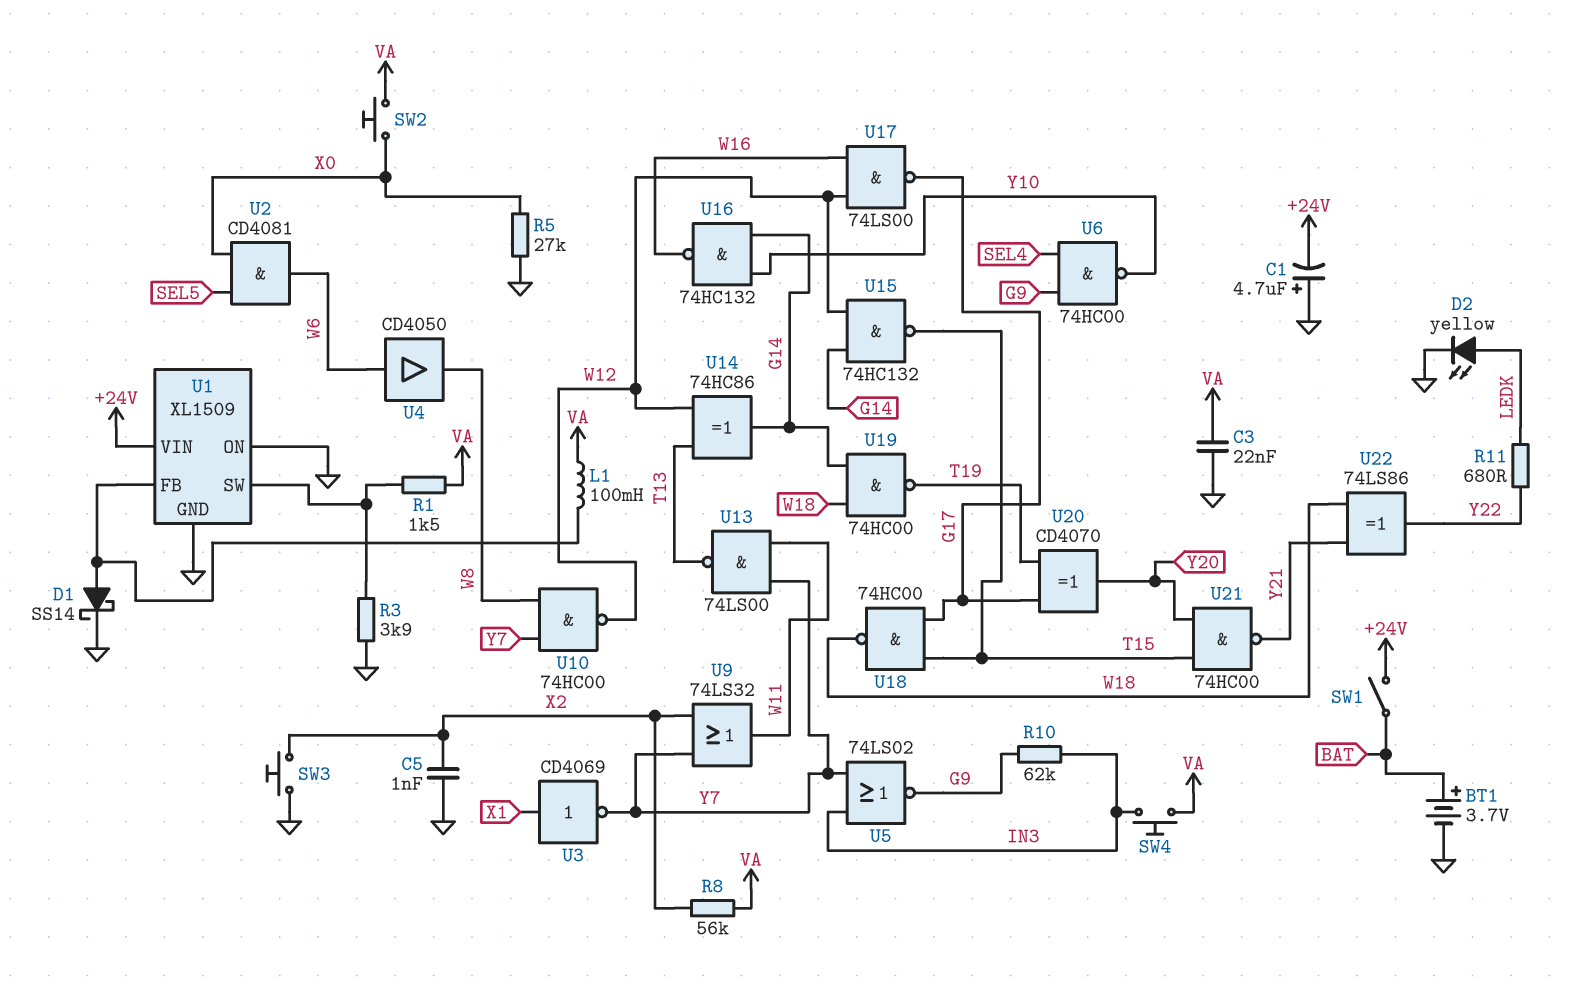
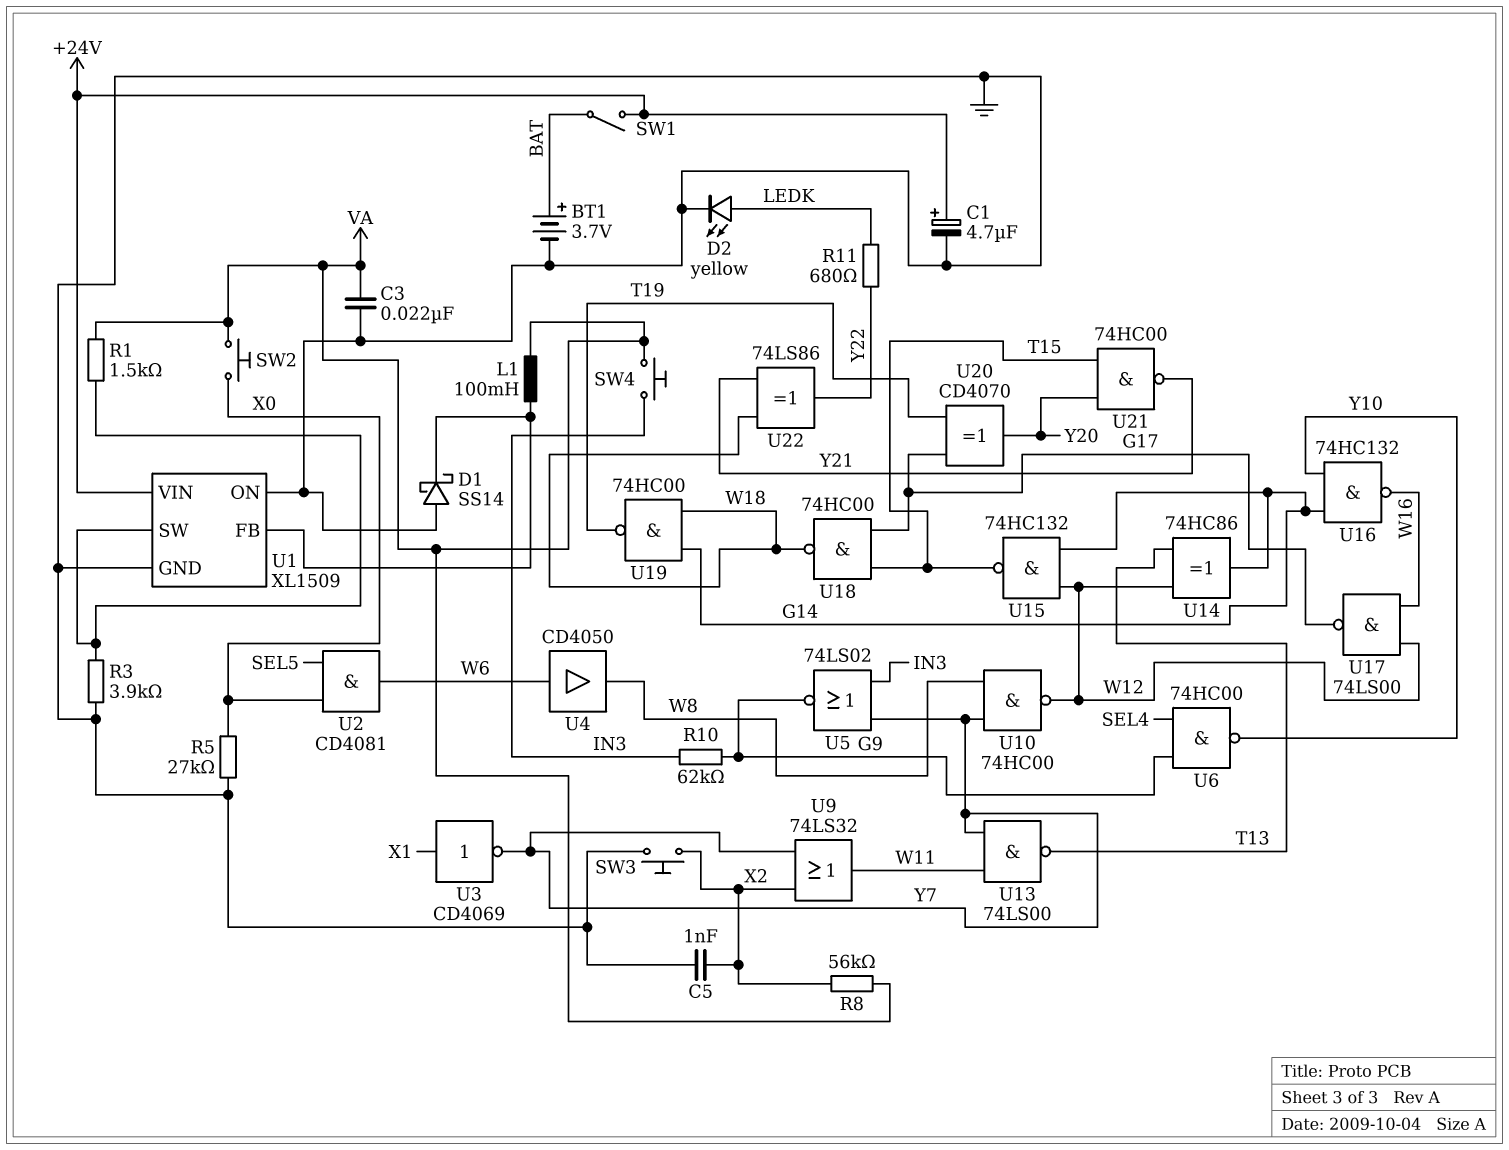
C1: 4.7uF (plus GND, minus +24V) -> 4.7uF (plus +24V, minus GND)
D1: schottky SS14 (A U1/FB, K GND) -> schottky SS14 (A GND, K U1/FB)

